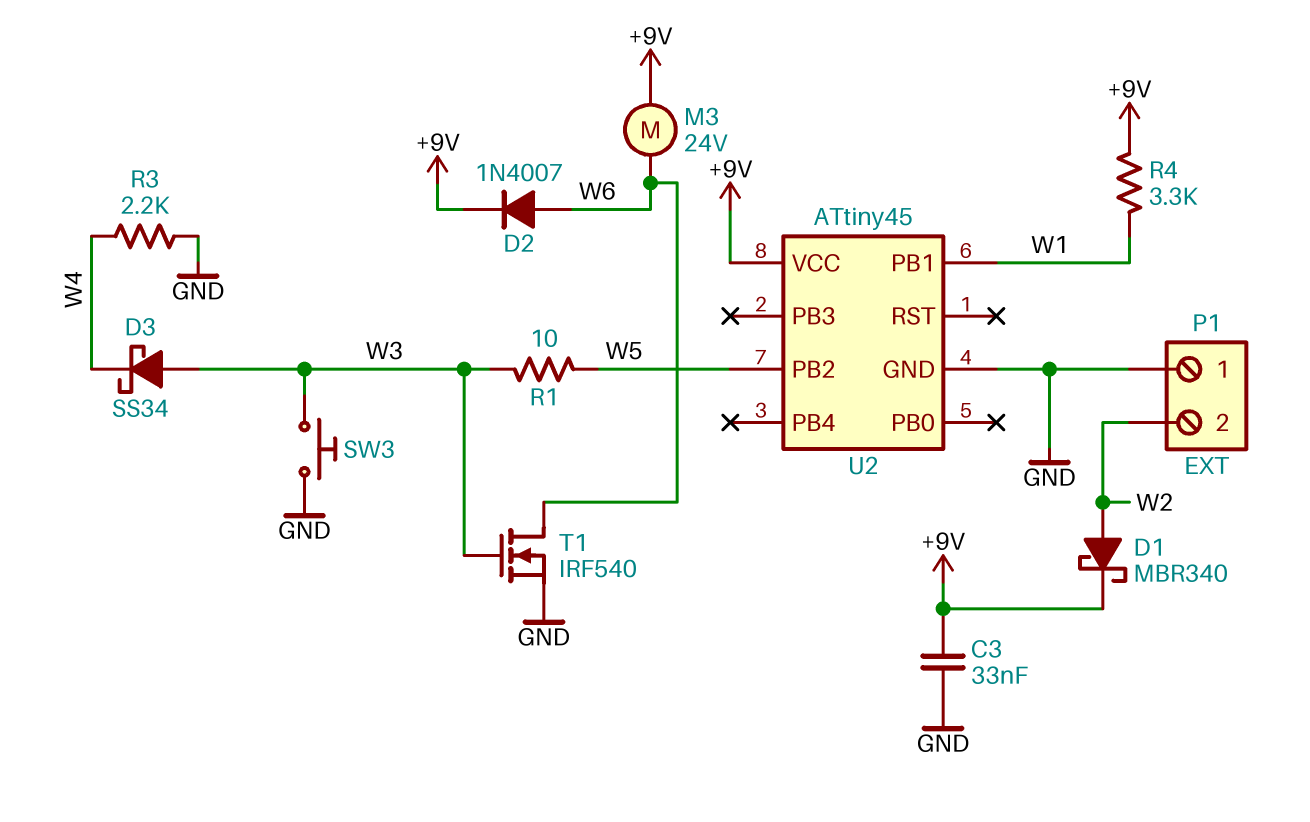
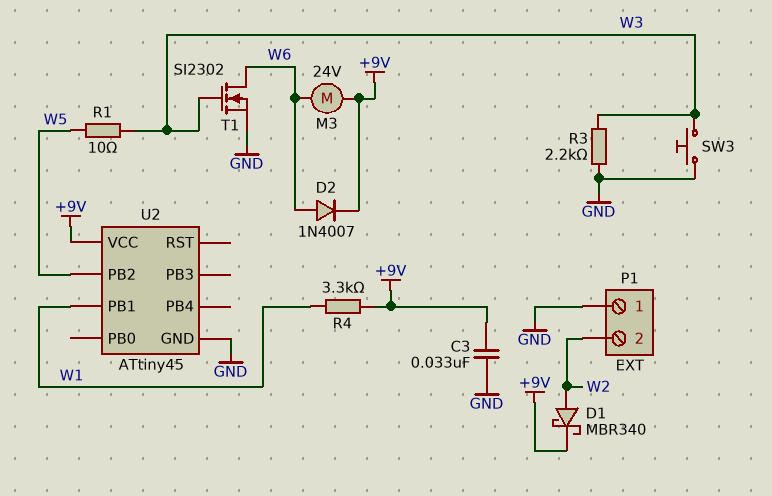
D3: schottky SS34 (A W3, K W4) -> none
R3: 2.2k (GND, W4) -> 2.2k (GND, W3)
T1: NMOS IRF540 (G W3, D W6, S GND) -> NMOS SI2302 (G W3, D W6, S GND)

